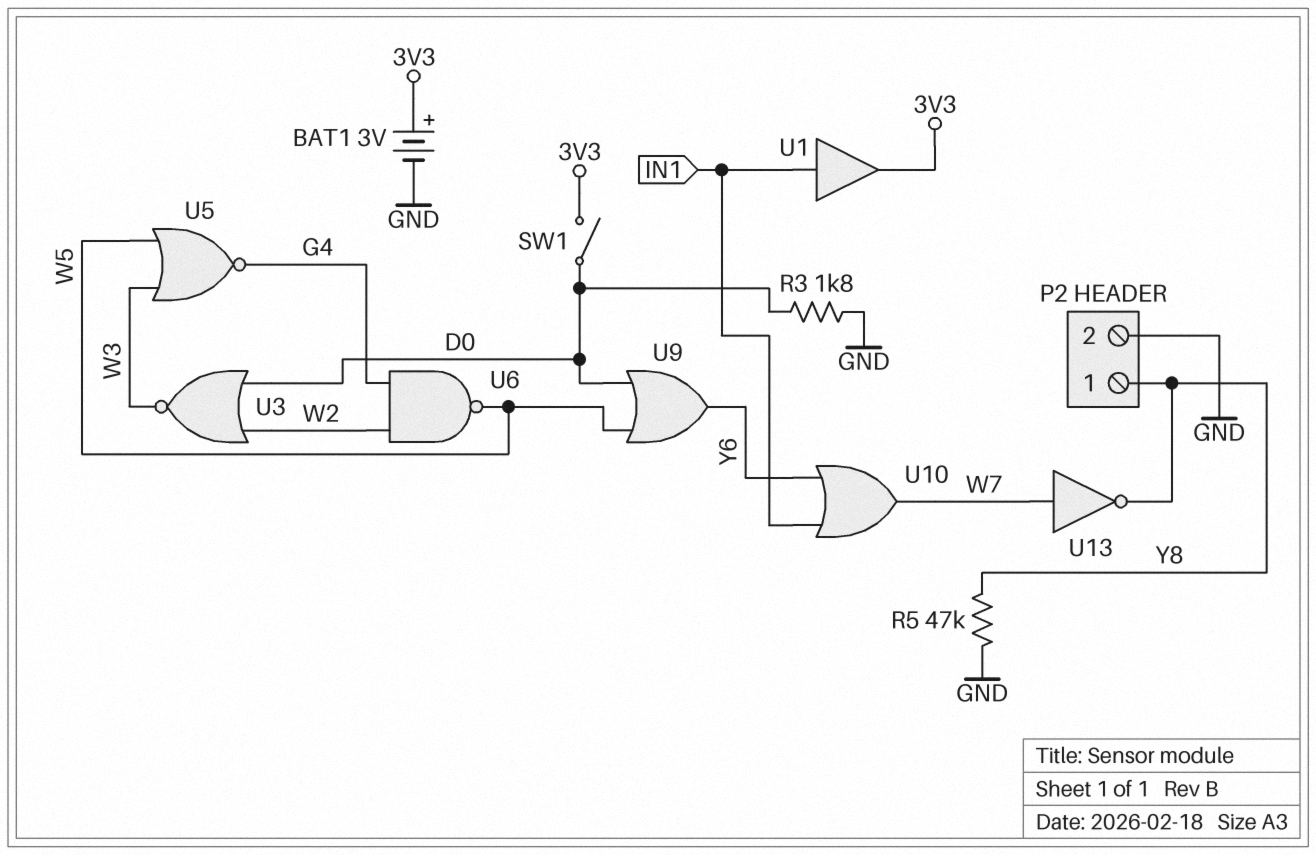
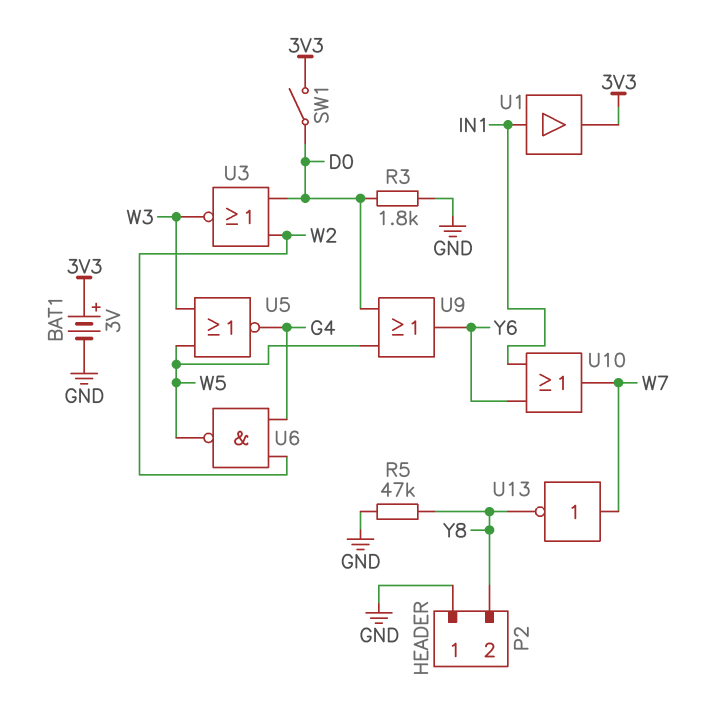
P2 pin 1: Y8 -> GND
P2 pin 2: GND -> Y8

